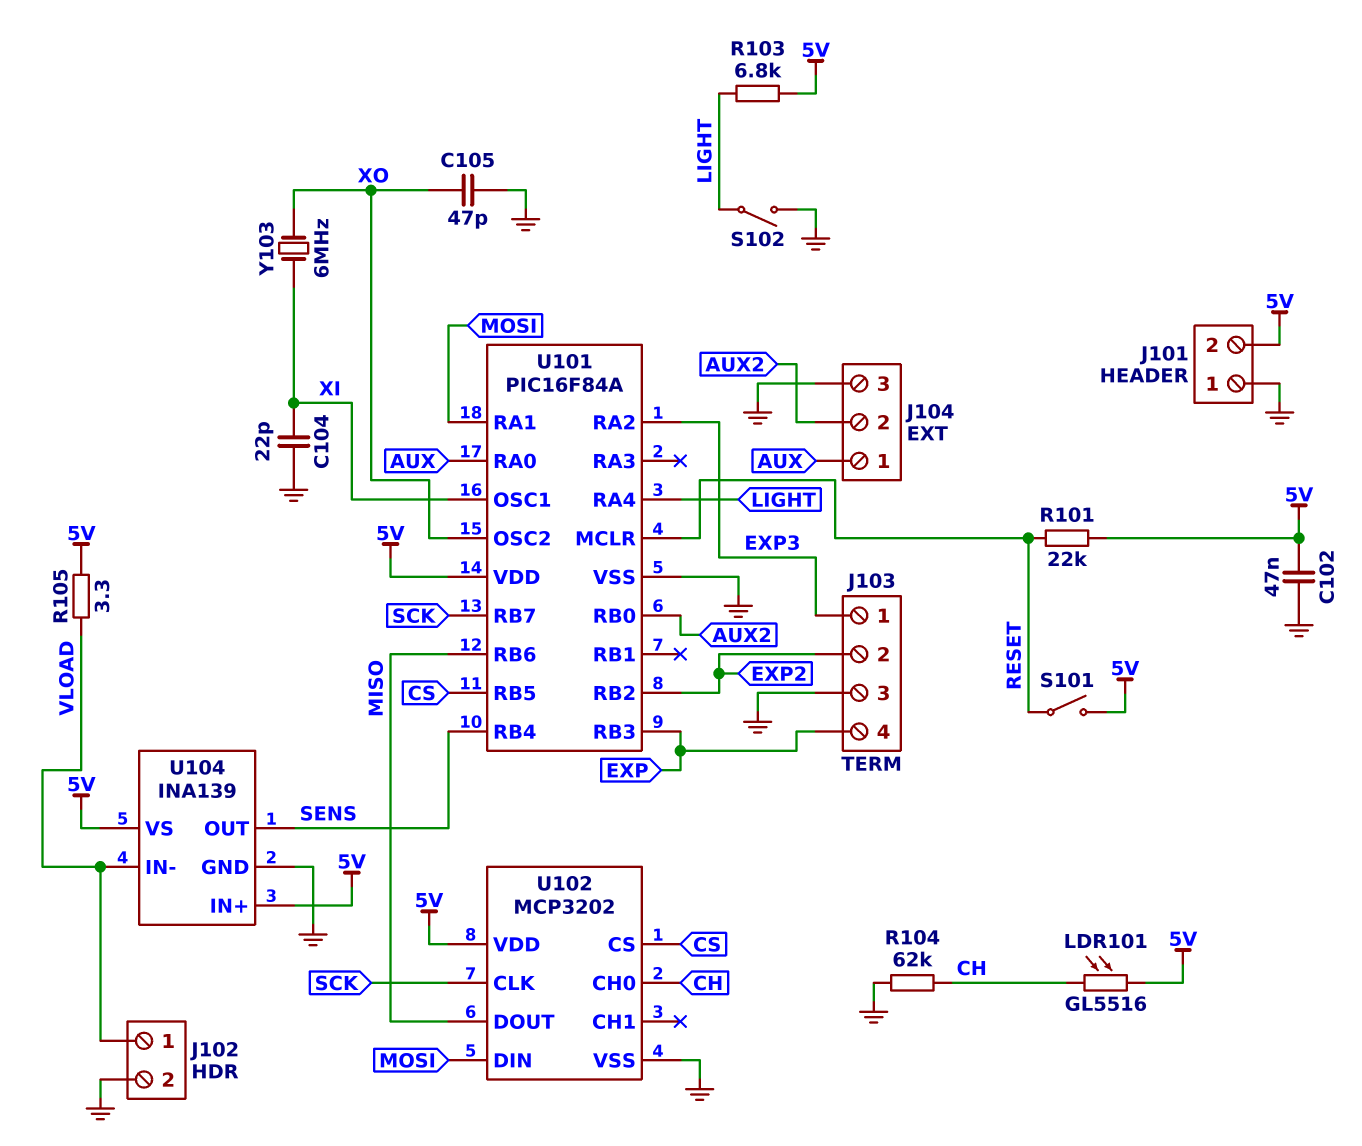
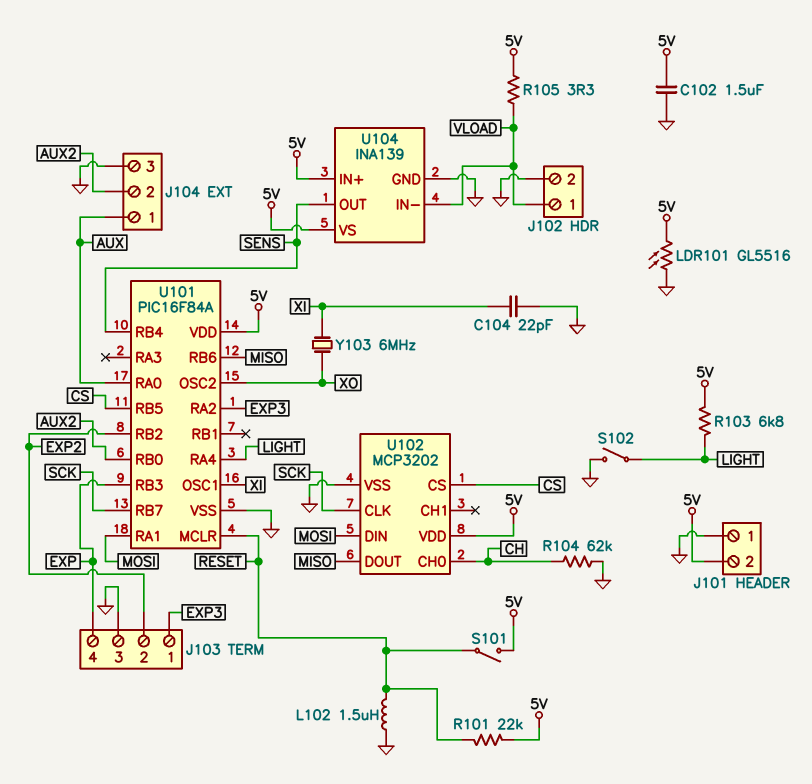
C102: 47nF (5V, GND) -> 1.5uF (5V, GND)
C105: 47pF (GND, XO) -> none
L102: none -> 1.5uH (GND, RESET)
LDR101: GL5516 (5V, CH) -> GL5516 (5V, GND)

